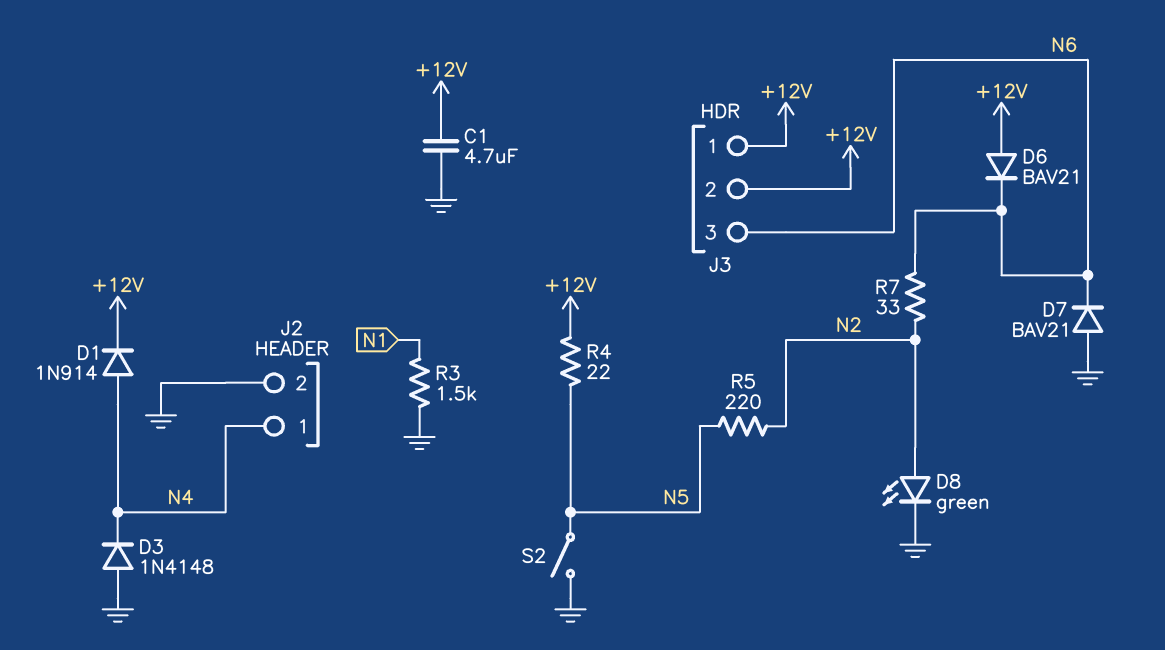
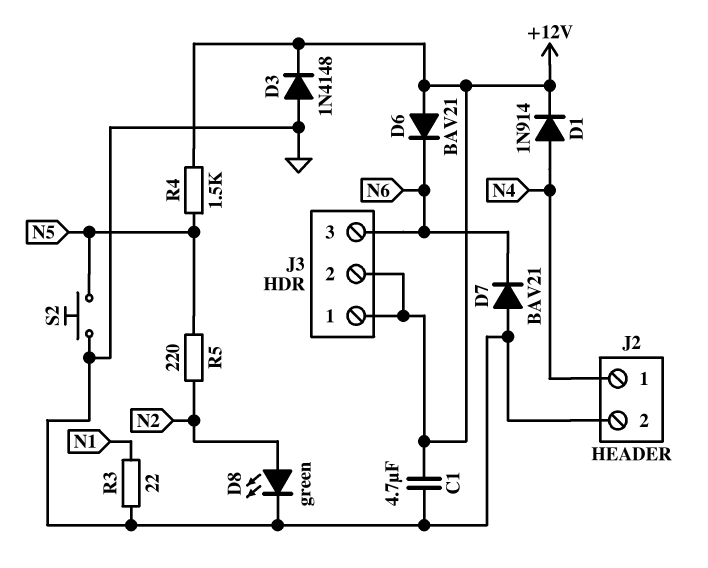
D3: diode 1N4148 (A GND, K N4) -> diode 1N4148 (A GND, K +12V)
R3: 1.5k (GND, N1) -> 22 (GND, N1)
R4: 22 (+12V, N5) -> 1.5k (+12V, N5)
R7: 33 (N2, N6) -> none
S2: switch (GND, N5) -> button (GND, N5)

